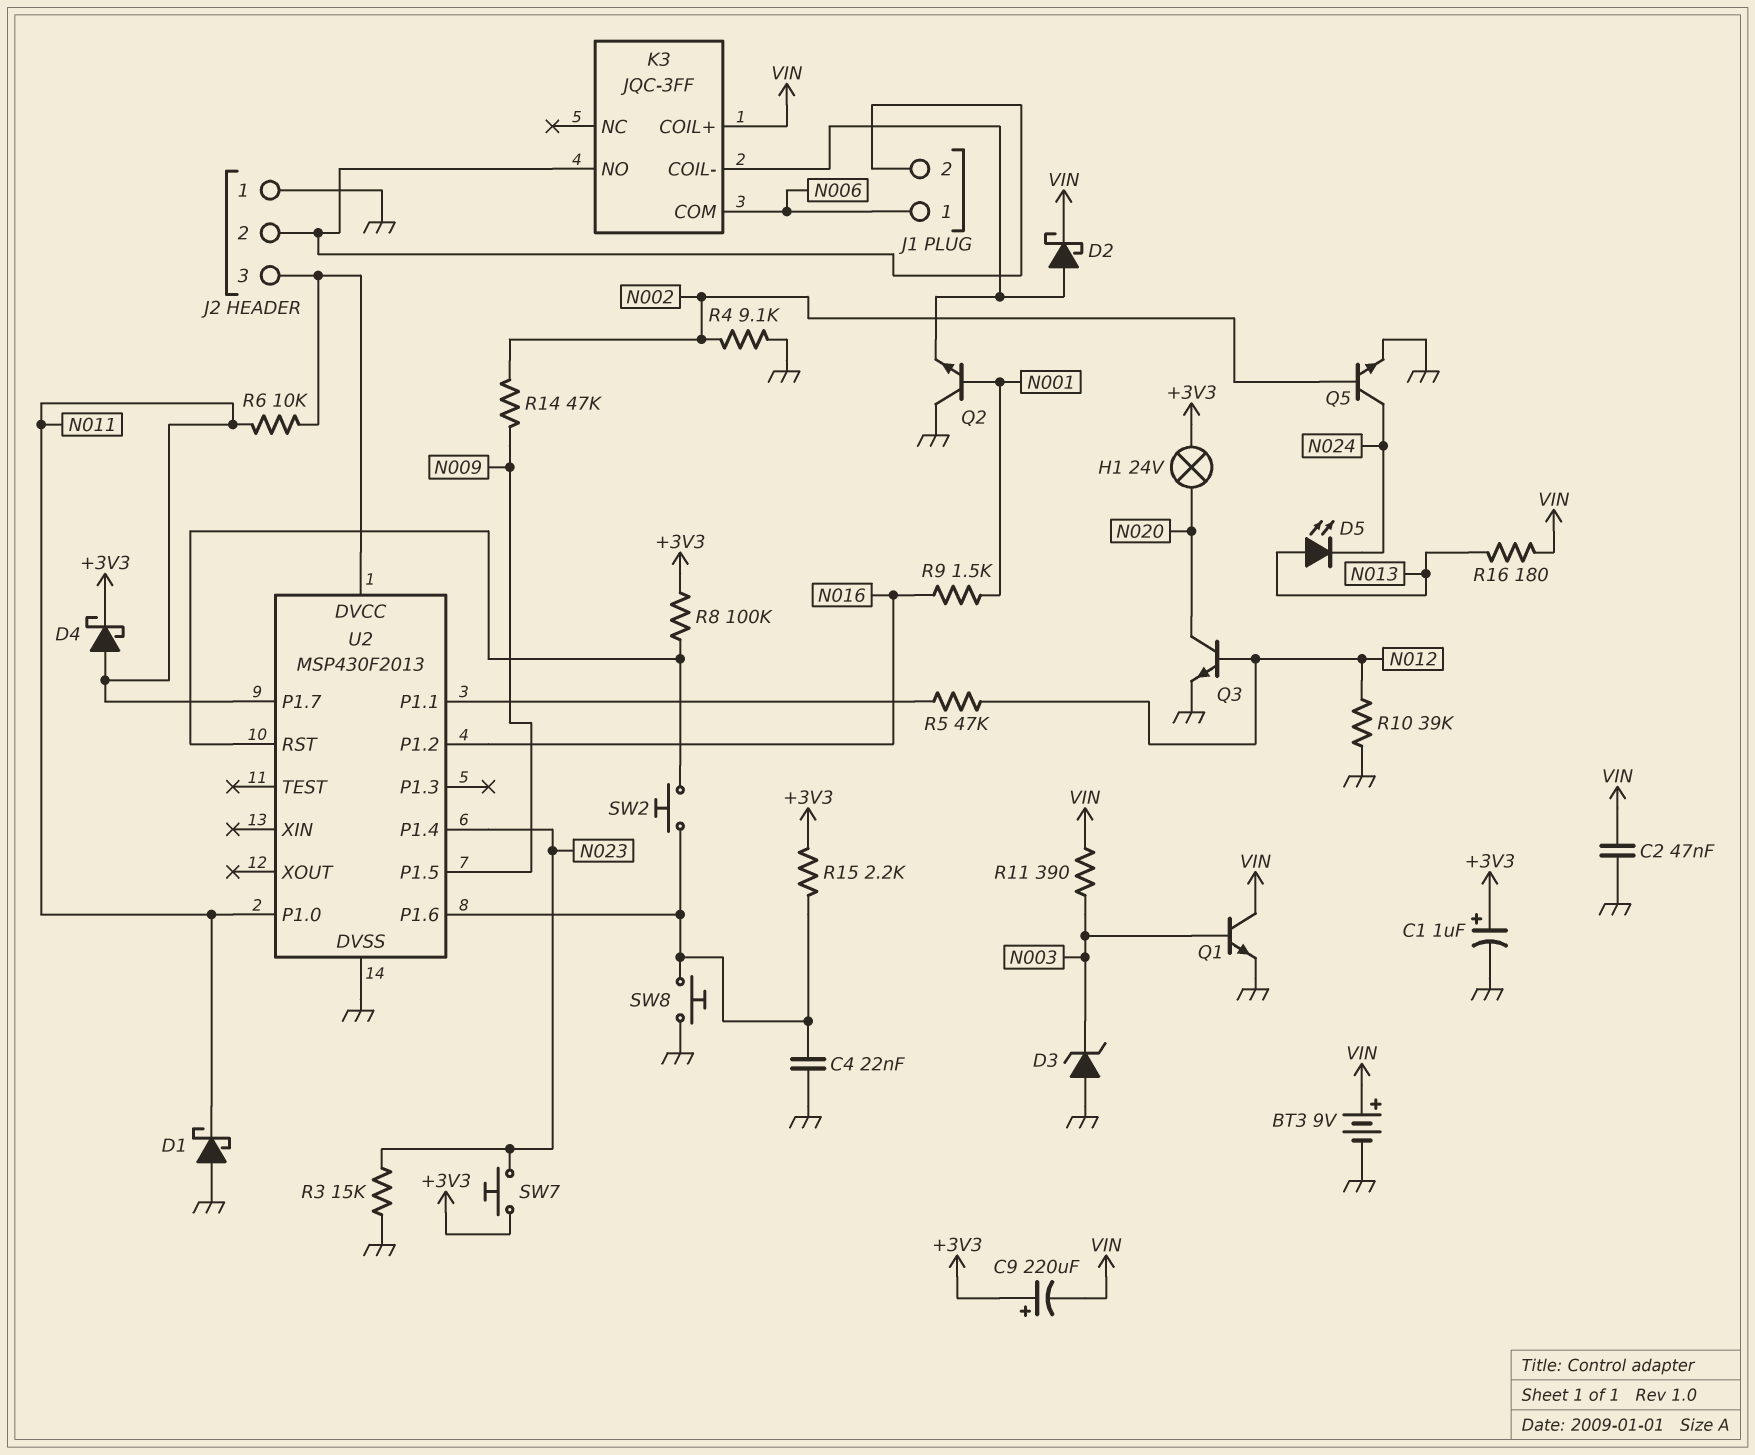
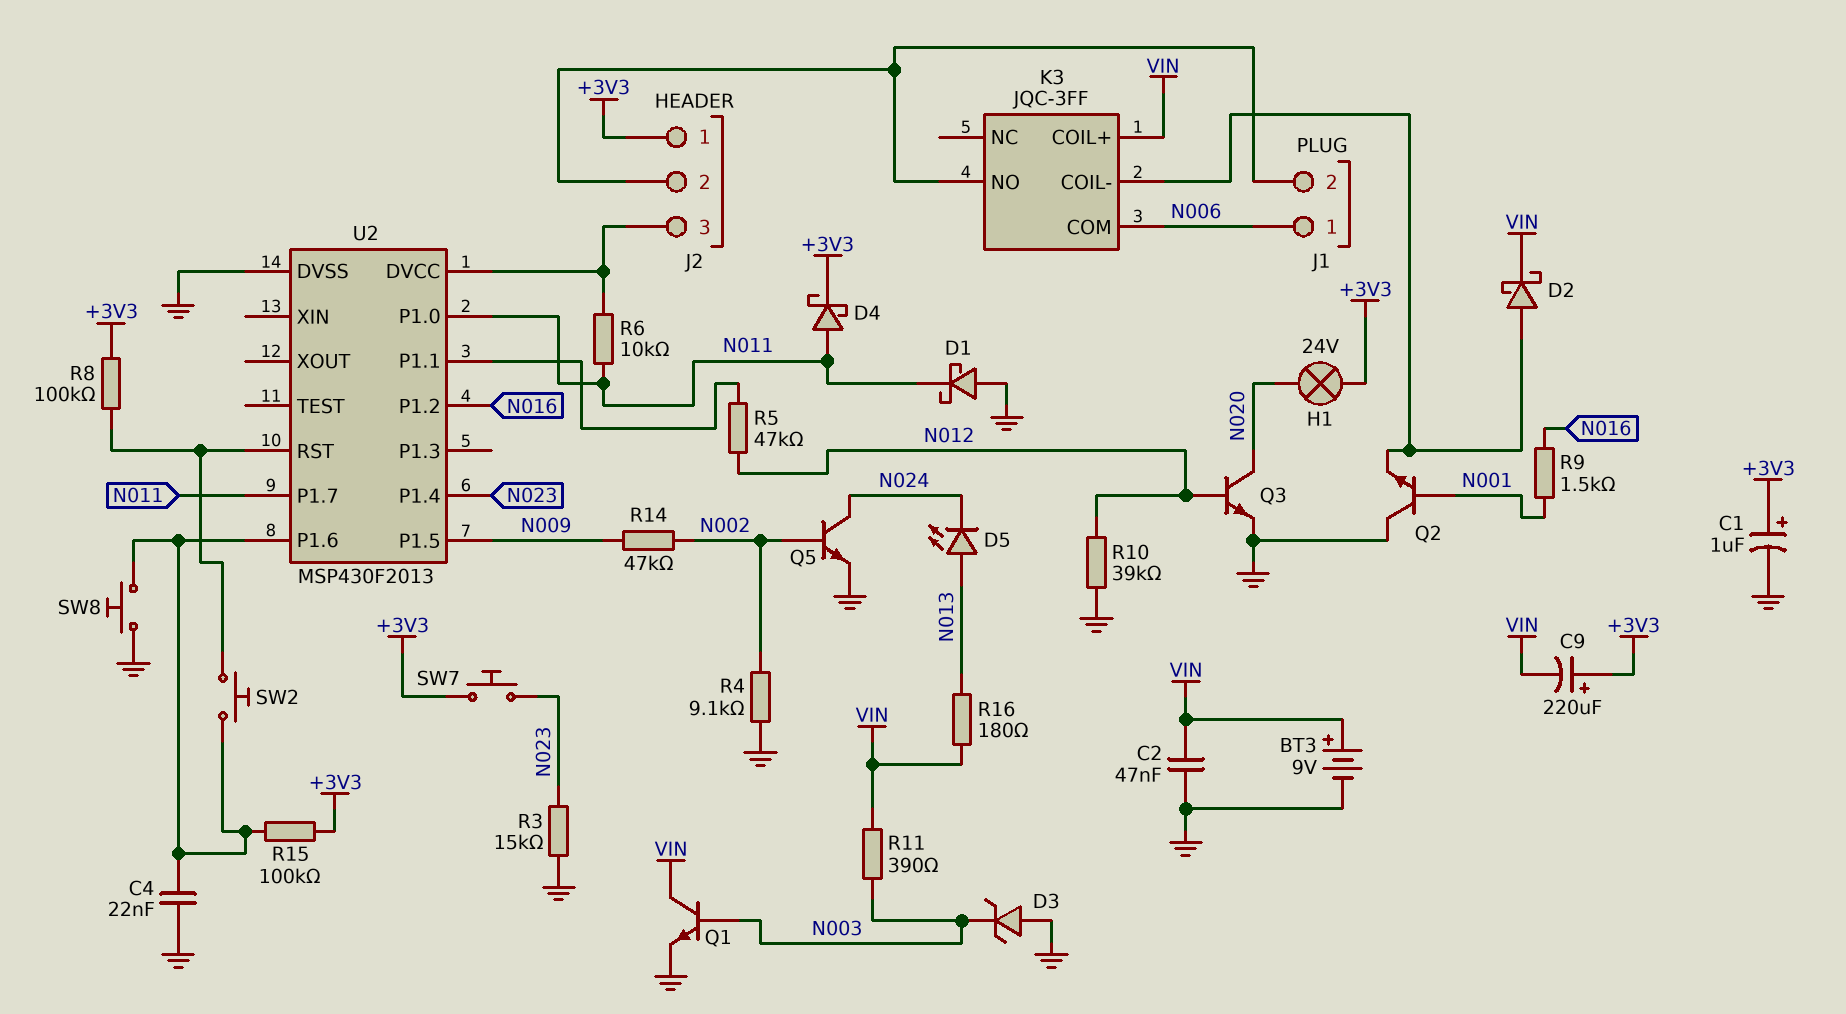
J2 pin 1: GND -> +3V3
R15: 2.2k (+3V3, U2/P1.6) -> 100k (+3V3, U2/P1.6)

